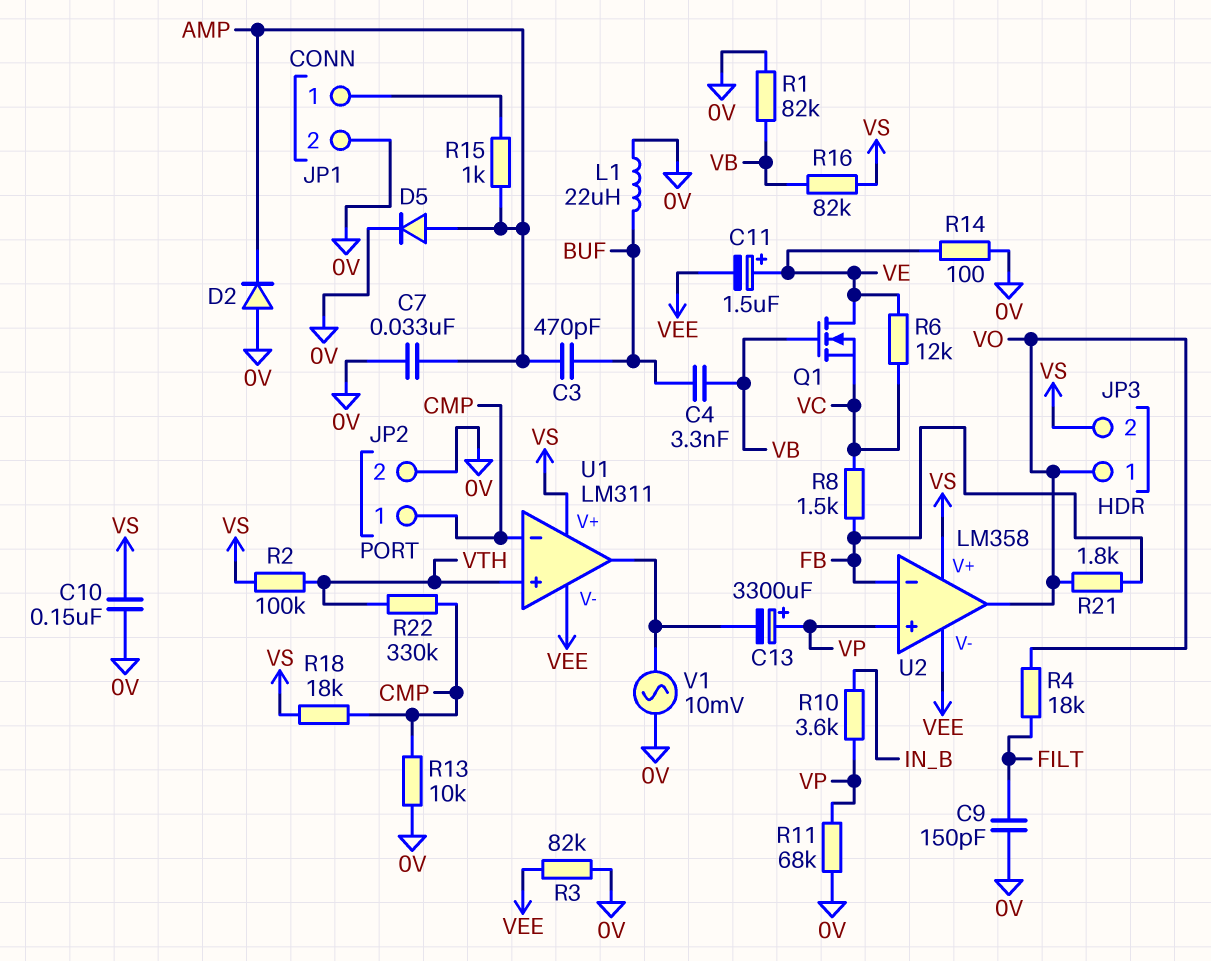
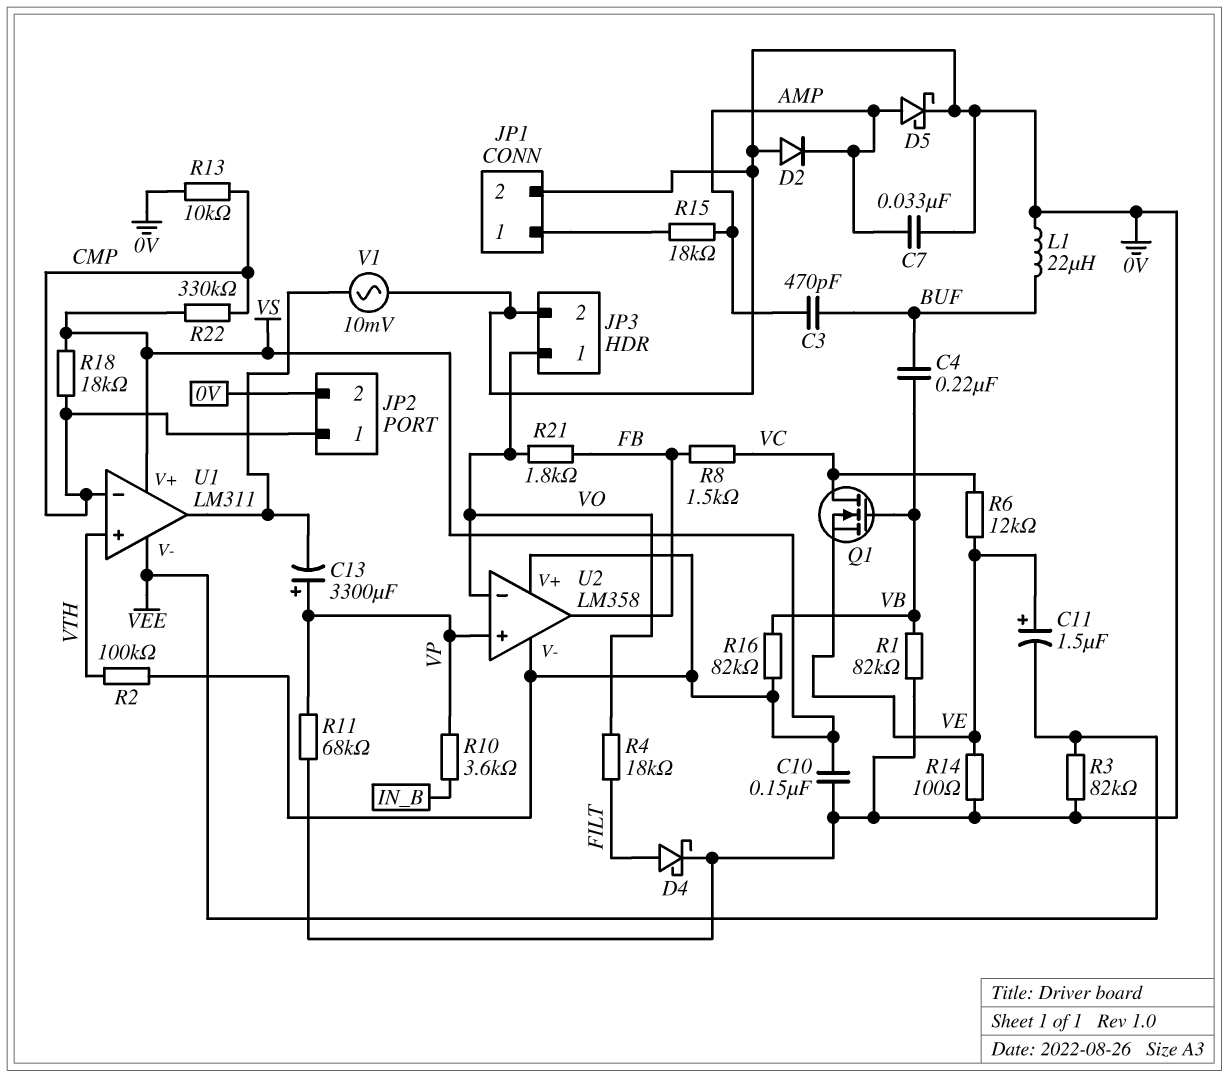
C4: 3.3nF (BUF, VB) -> 220nF (BUF, VB)
C9: 150pF (0V, FILT) -> none
D4: none -> schottky (A FILT, K 0V)
D5: diode (A AMP, K 0V) -> schottky (A AMP, K 0V)
JP3 pin 2: VS -> 0V
Q1: NMOS (G VB, D VE, S VC) -> NMOS (G VB, D VC, S VE)
R15: 1k (AMP, JP1/1) -> 18k (AMP, JP1/1)
R22: 330k (CMP, VTH) -> 330k (CMP, VS)
U2 pin V-: VEE -> VS
U2 pin in-: FB -> VO
U2 pin out: VO -> FB

